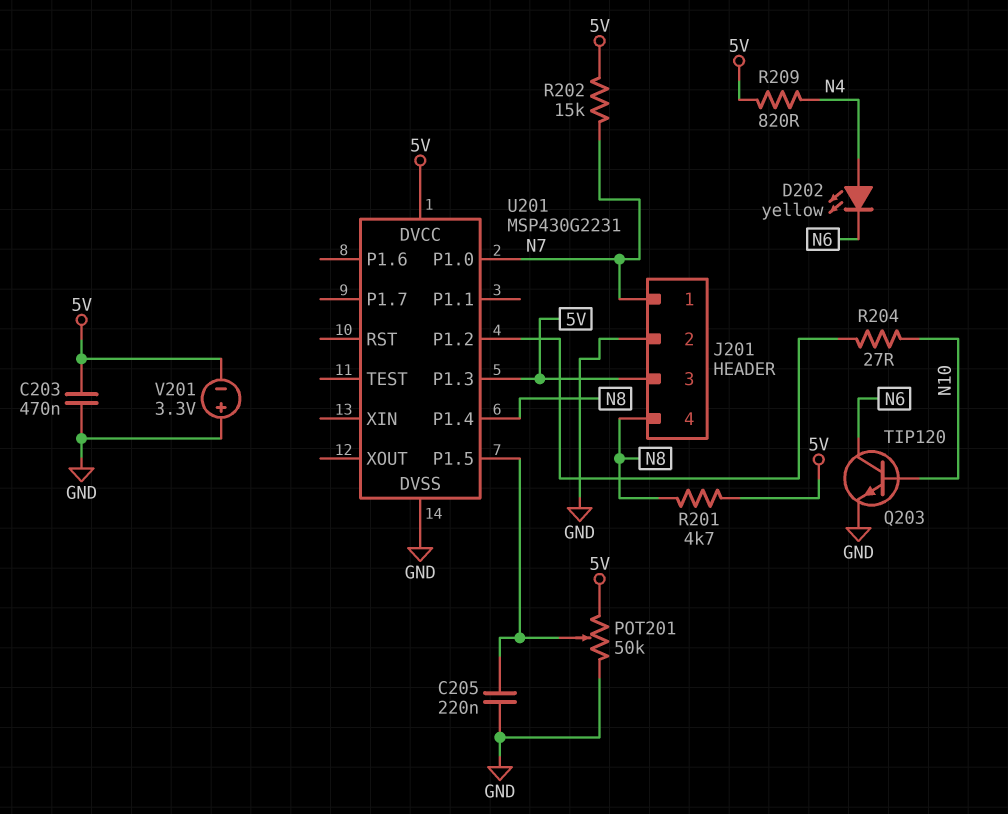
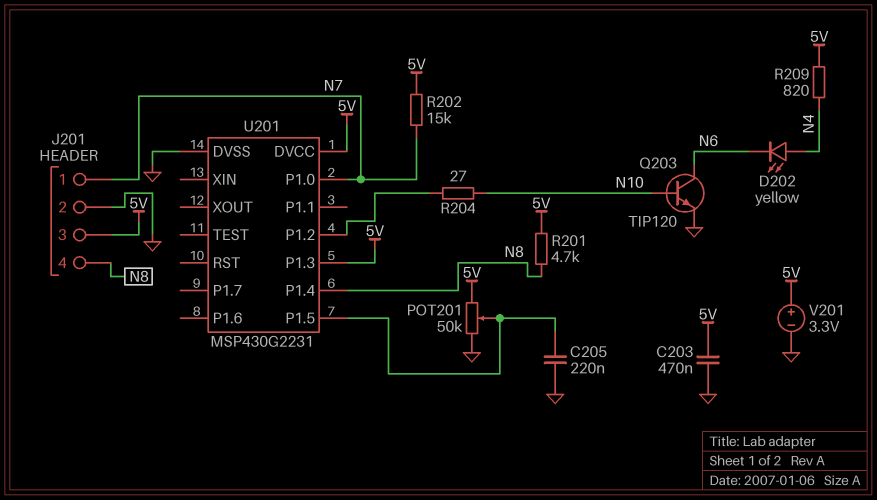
V201: 3.3V (plus GND, minus 5V) -> 3.3V (plus 5V, minus GND)

